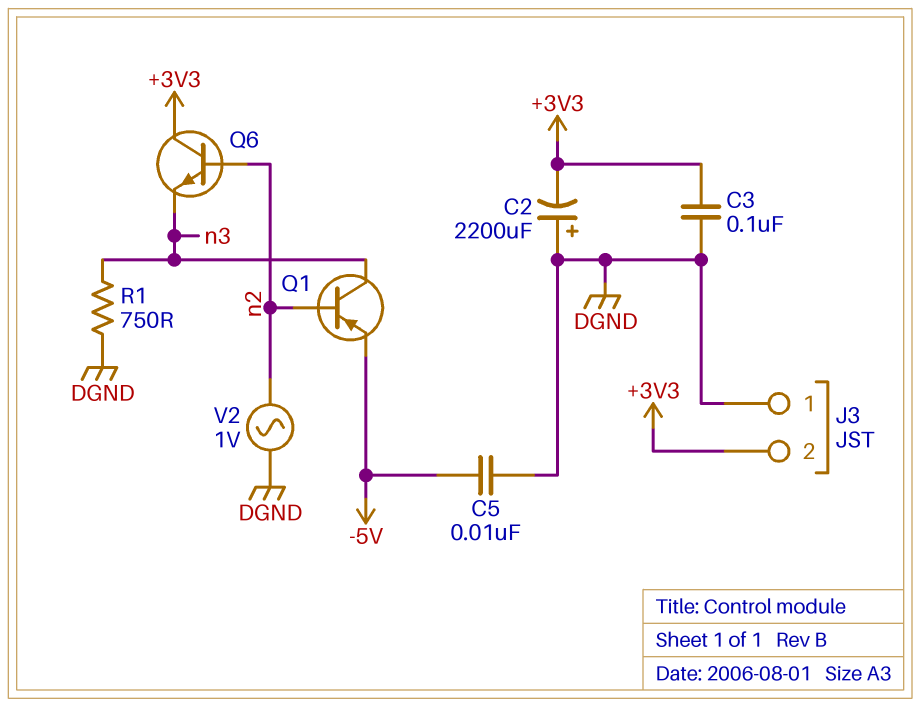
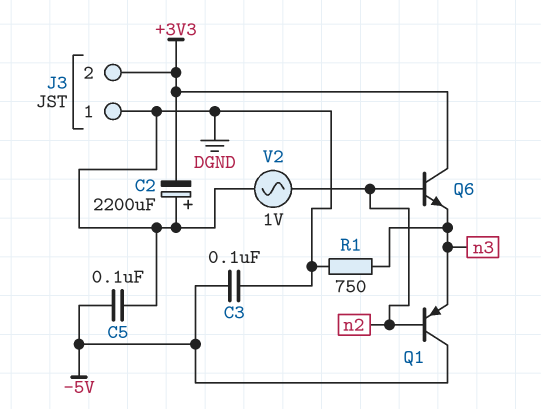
C3: 100nF (+3V3, DGND) -> 100nF (-5V, DGND)
C5: 10nF (-5V, DGND) -> 100nF (-5V, DGND)
Q1: PNP (B n2, C n3, E -5V) -> PNP (B n2, C -5V, E n3)

